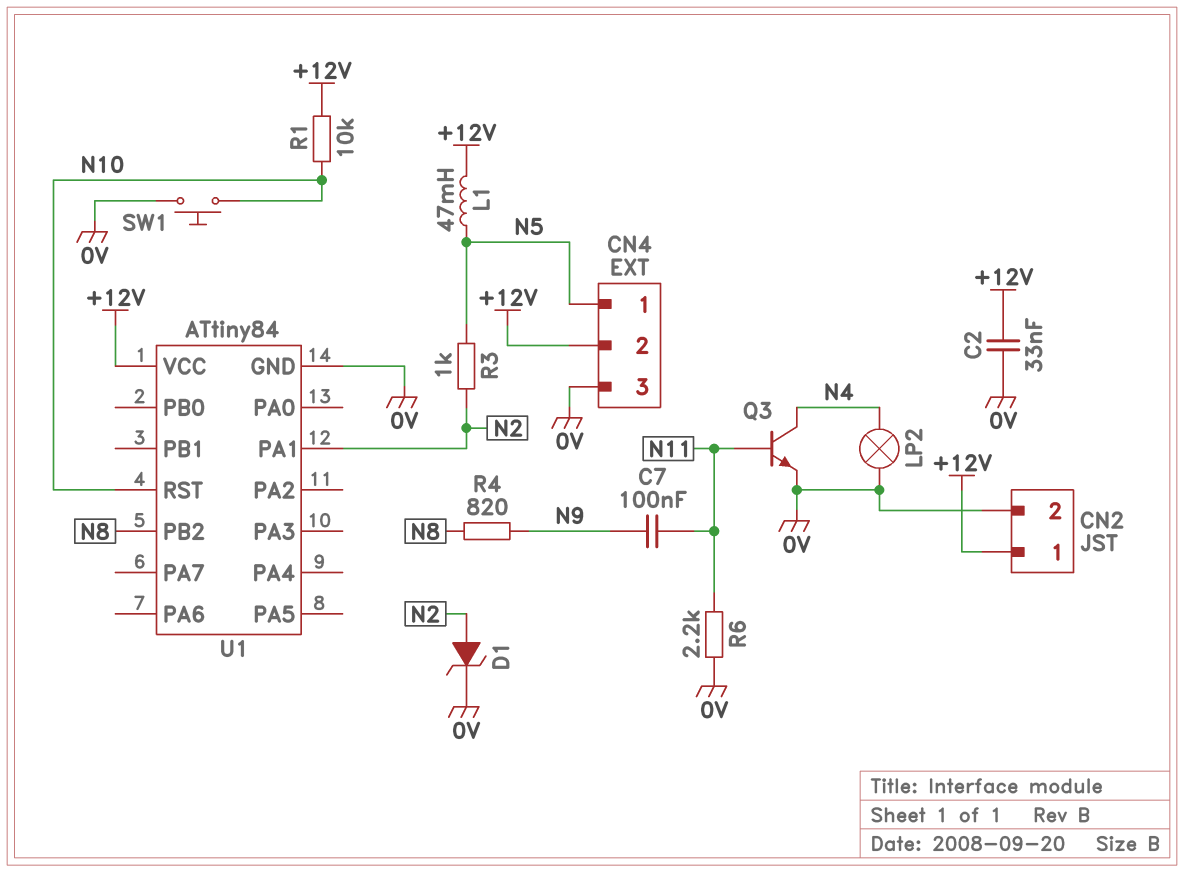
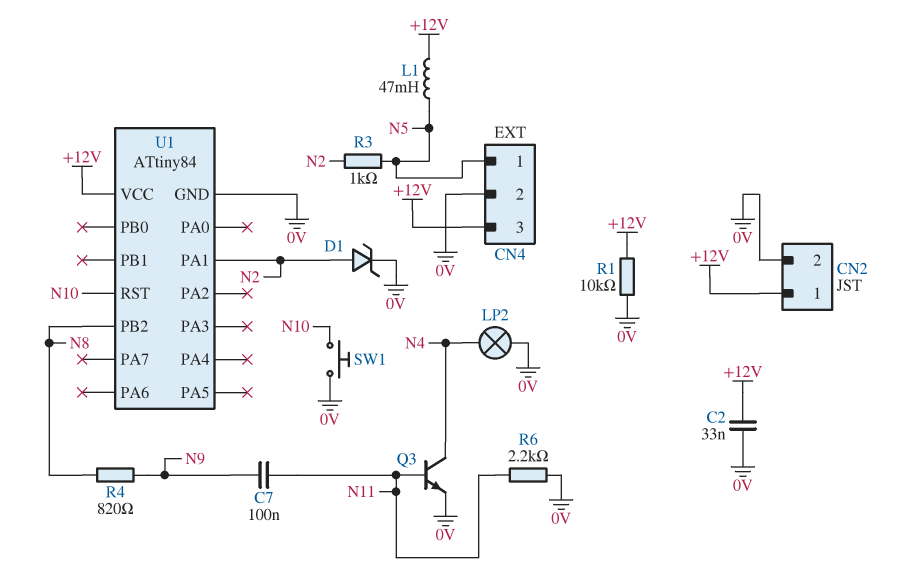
CN4 pin 2: +12V -> 0V
CN4 pin 3: 0V -> +12V
R1: 10k (+12V, N10) -> 10k (+12V, 0V)

